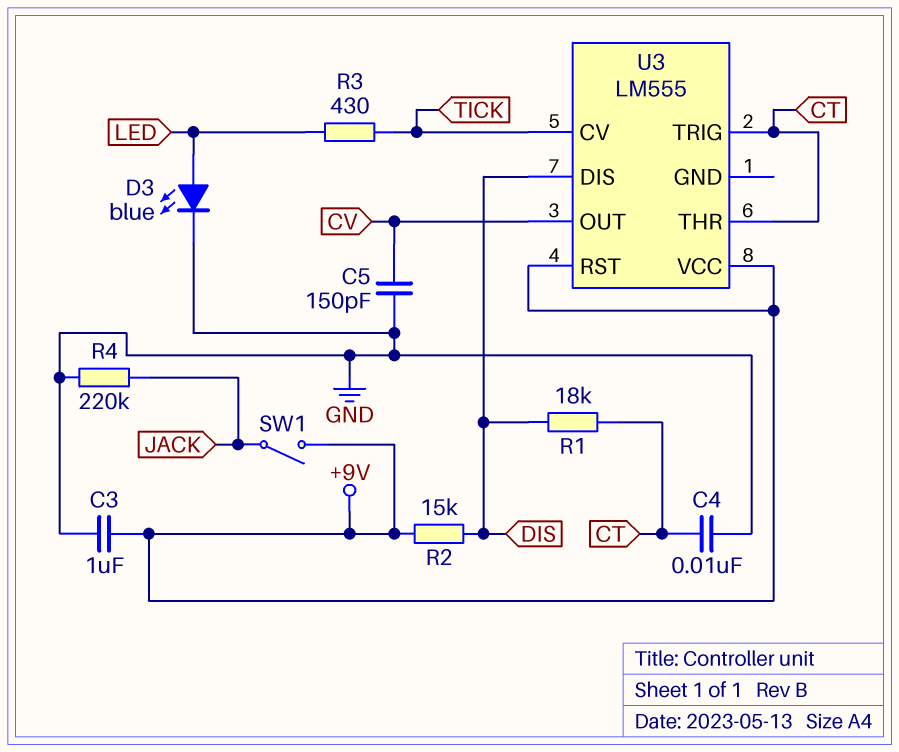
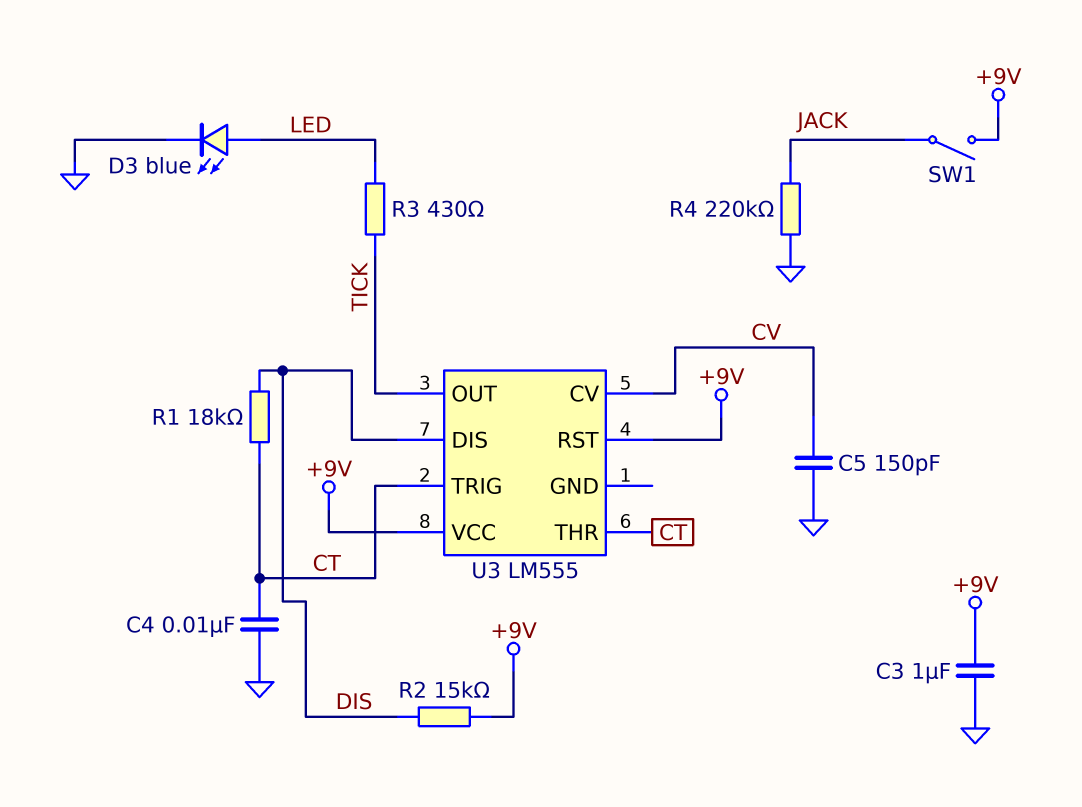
U3 pin CV: TICK -> CV
U3 pin OUT: CV -> TICK

